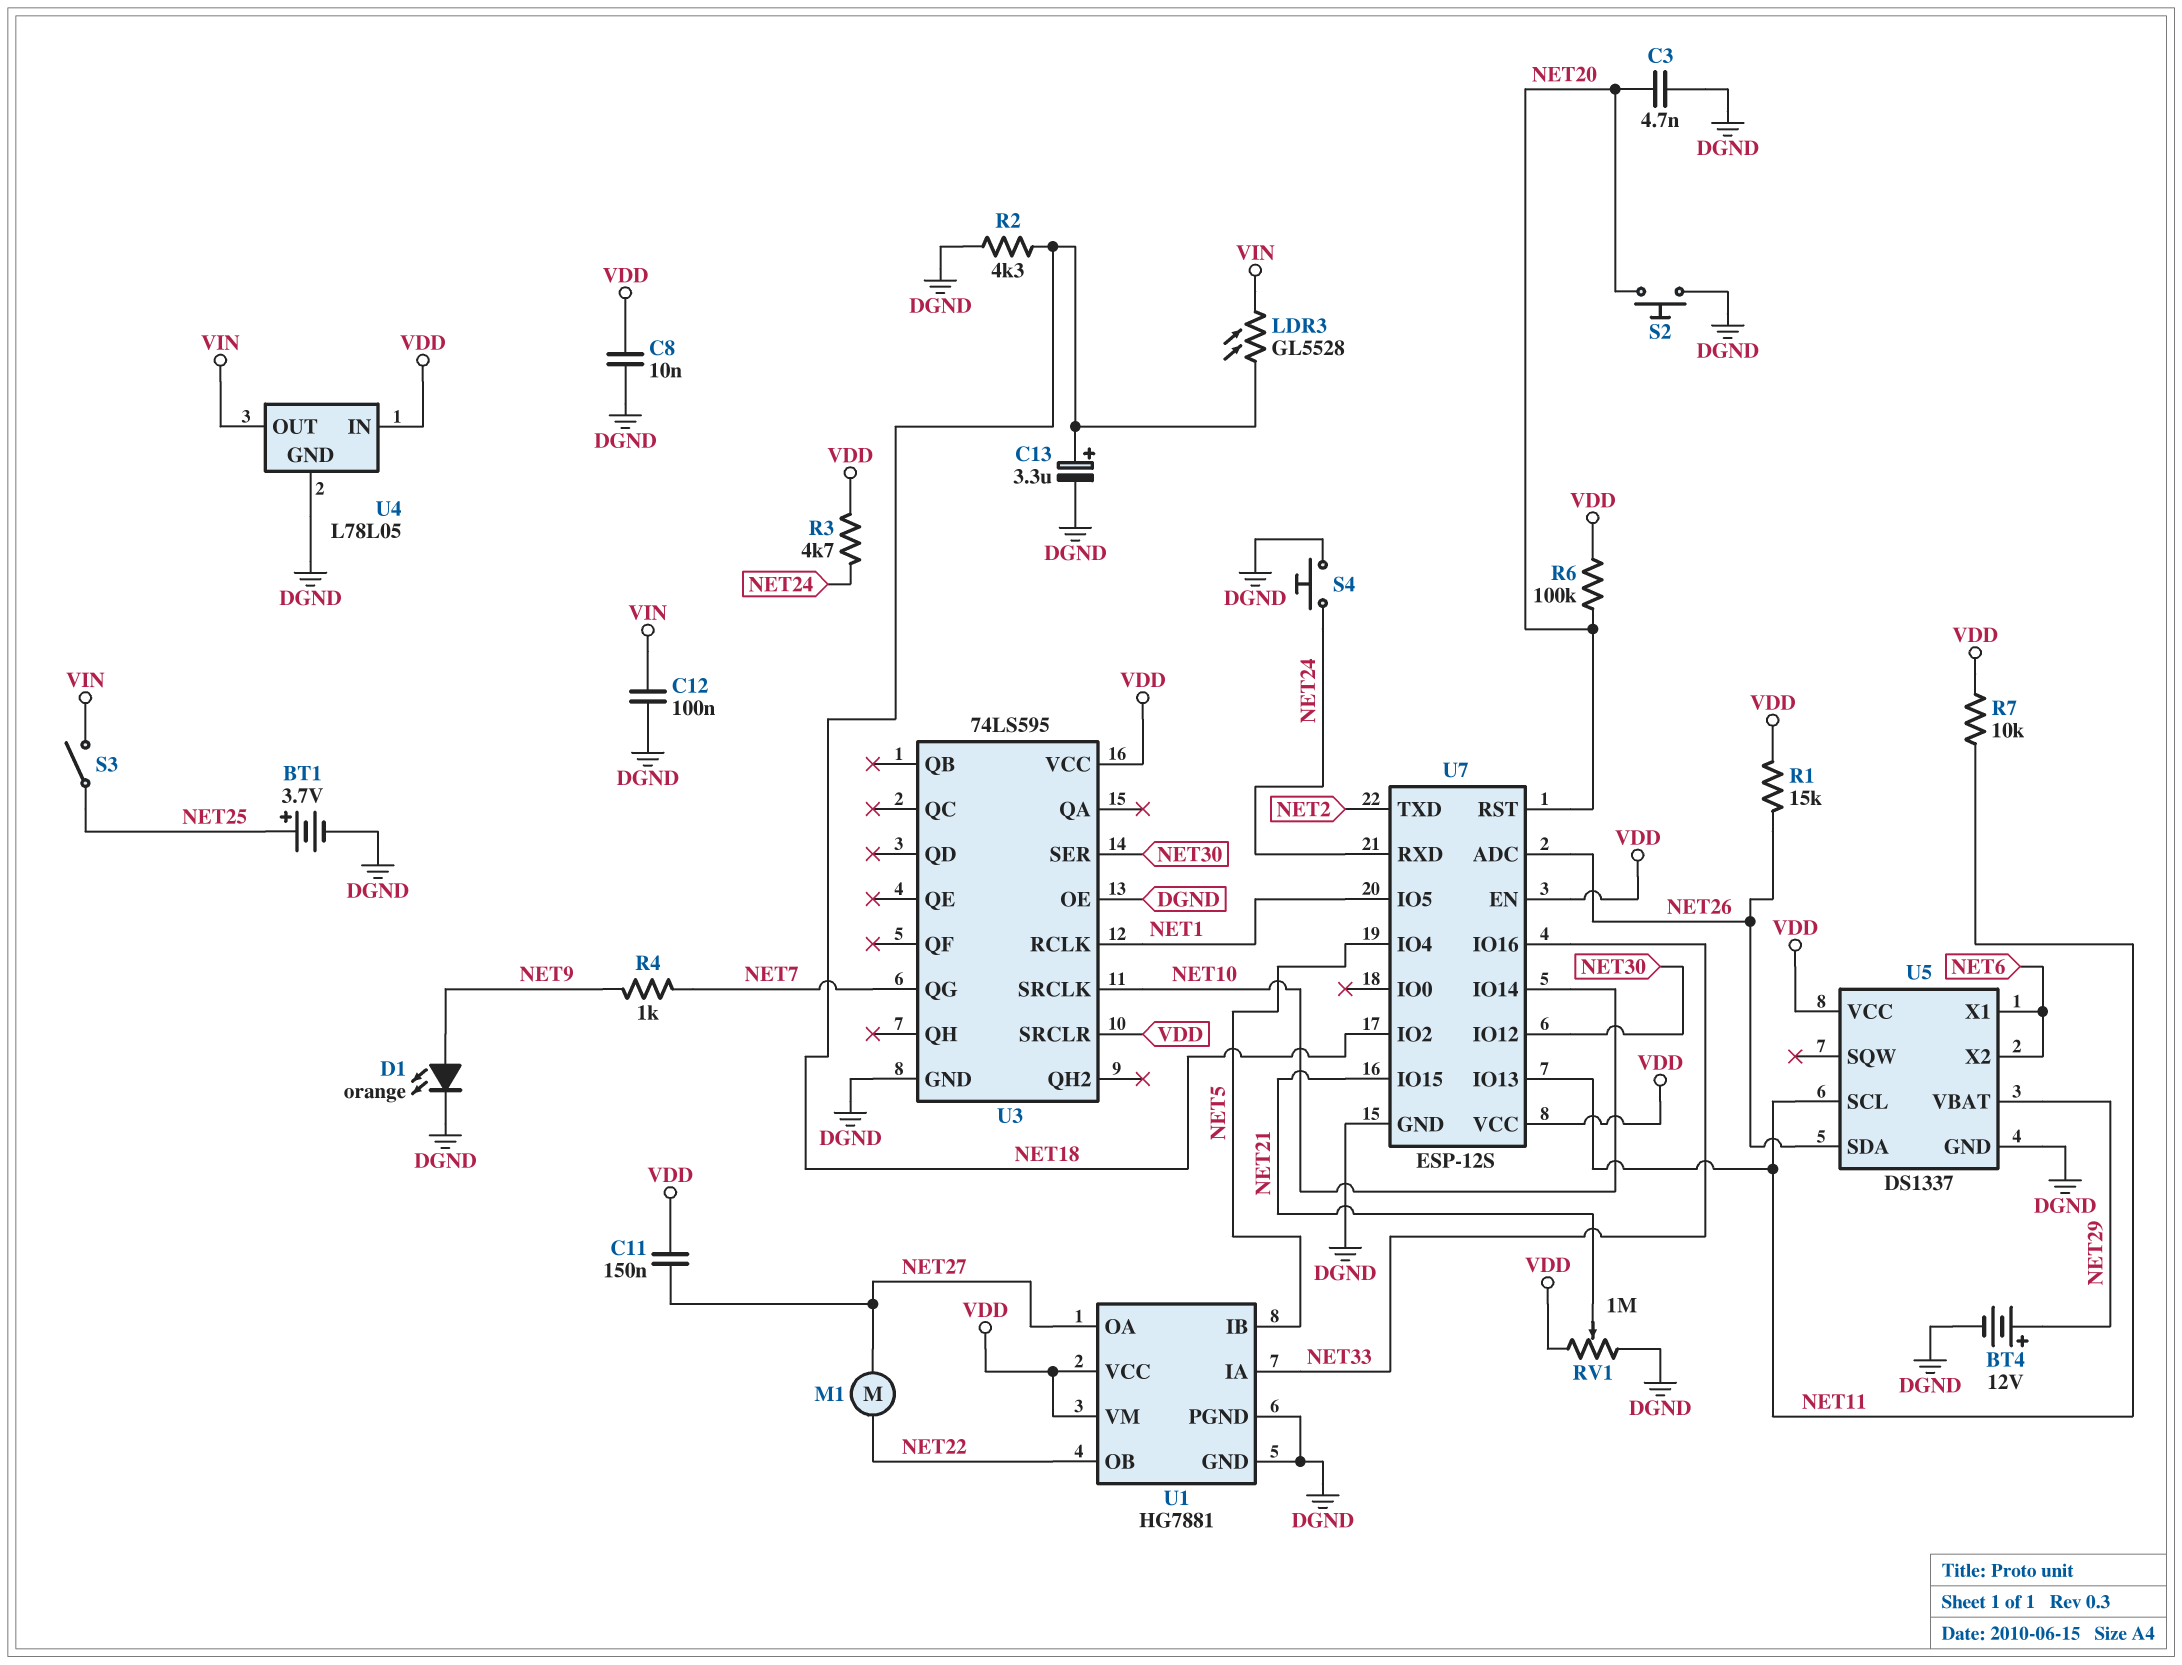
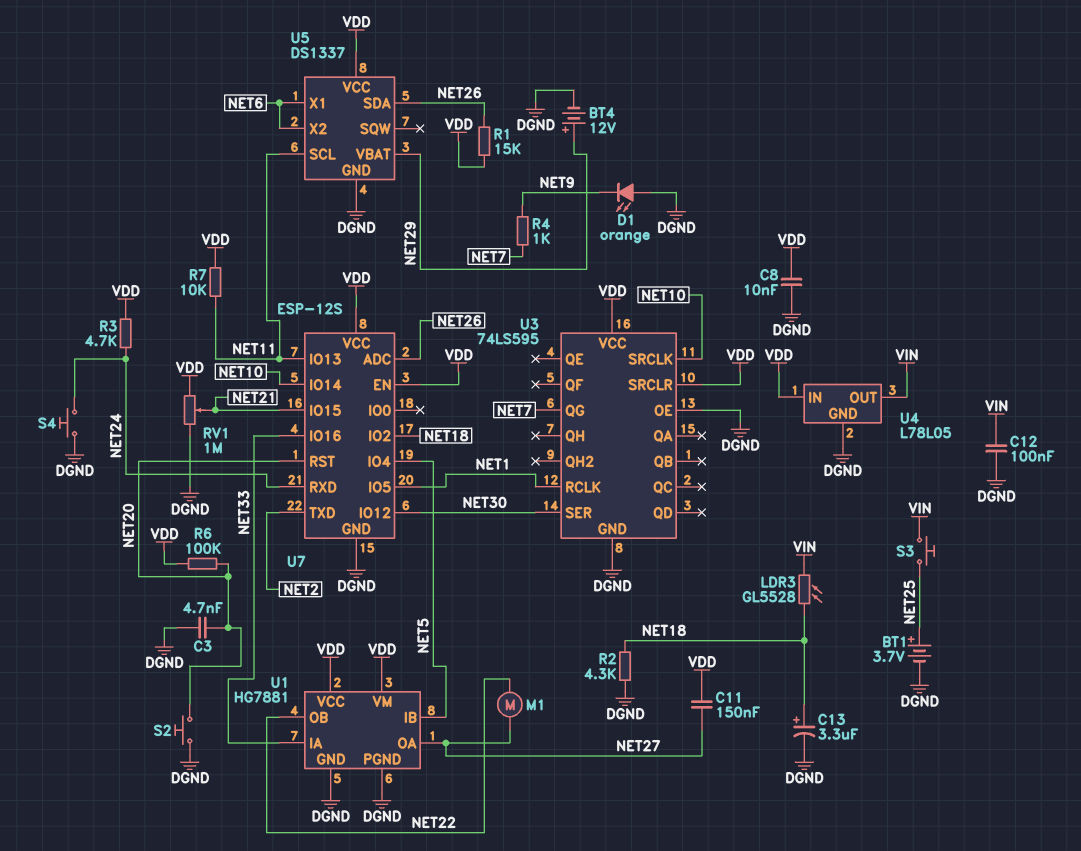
D1: LED orange (A NET9, K DGND) -> LED orange (A DGND, K NET9)
S3: switch (NET25, VIN) -> button (NET25, VIN)

